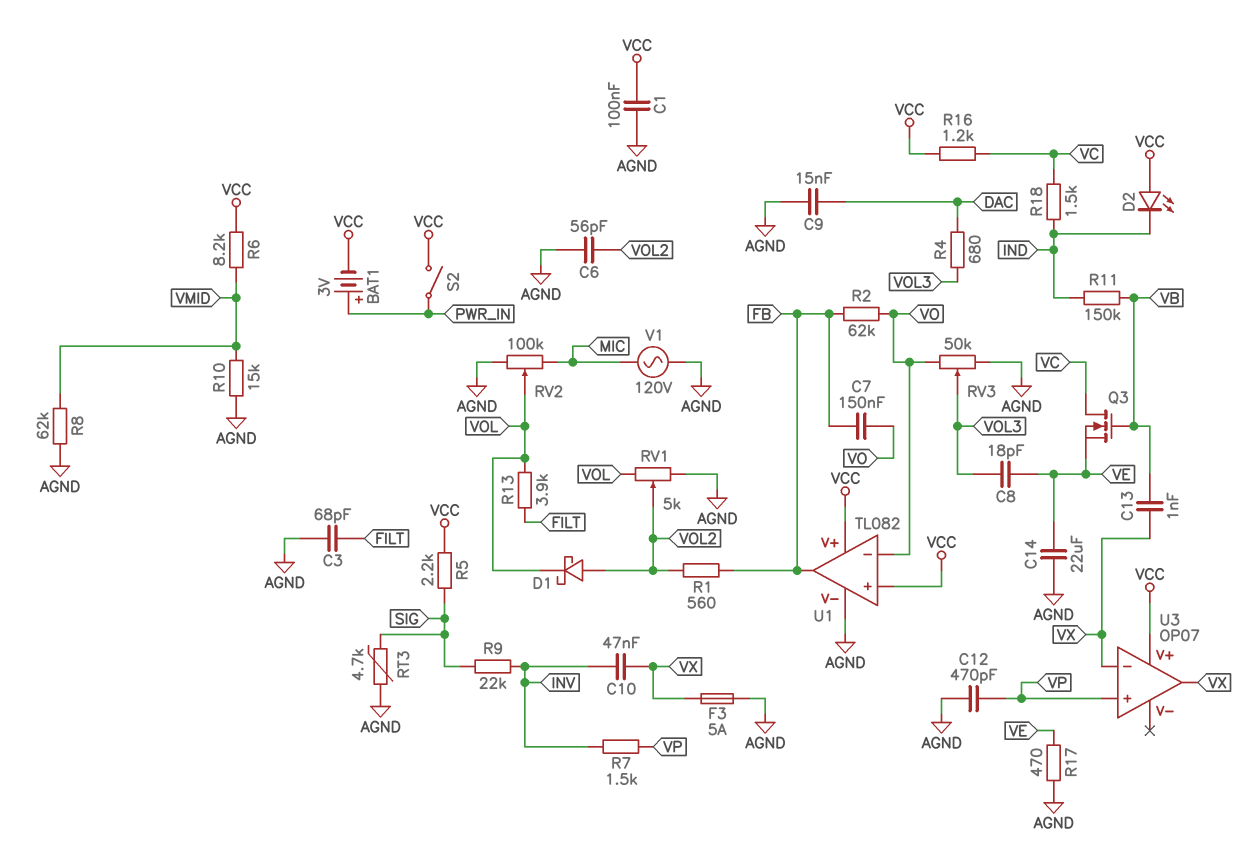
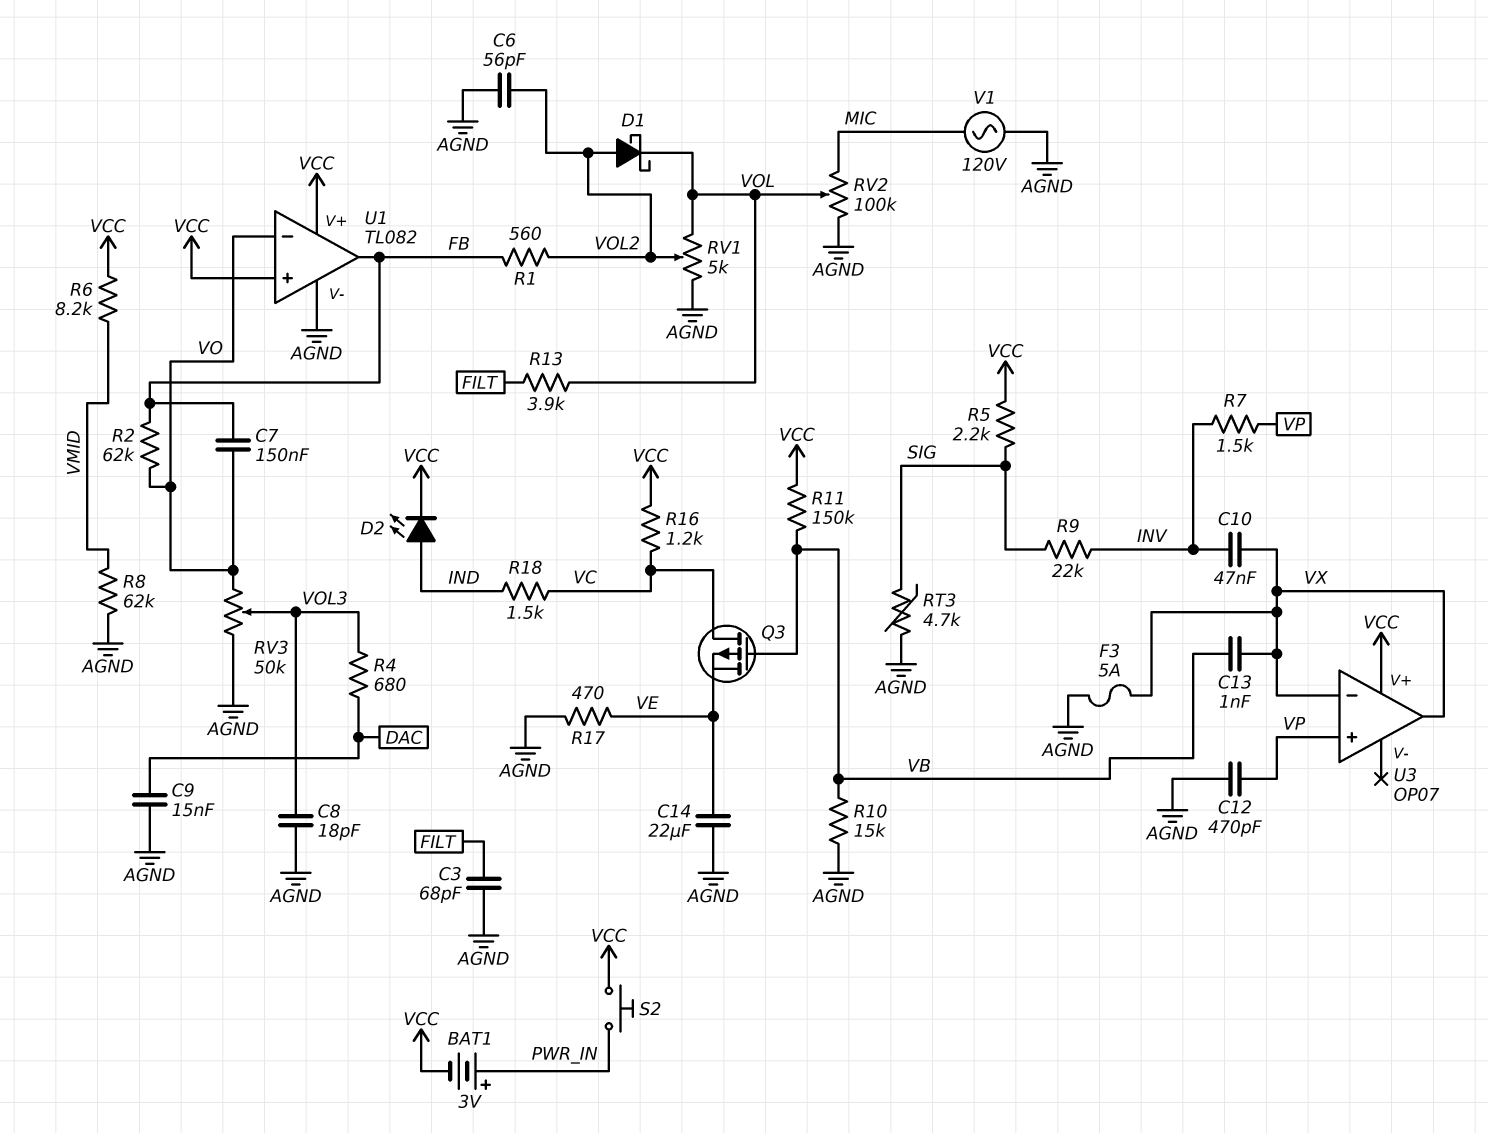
C1: 100nF (AGND, VCC) -> none
C8: 18pF (VE, VOL3) -> 18pF (AGND, VOL3)
D2: LED (A VCC, K IND) -> LED (A IND, K VCC)
Q3: NMOS (G VB, D VC, S VE) -> PMOS (G VB, D VC, S VE)
R10: 15k (AGND, VMID) -> 15k (AGND, VB)
R11: 150k (IND, VB) -> 150k (VB, VCC)
S2: switch (PWR_IN, VCC) -> button (PWR_IN, VCC)

